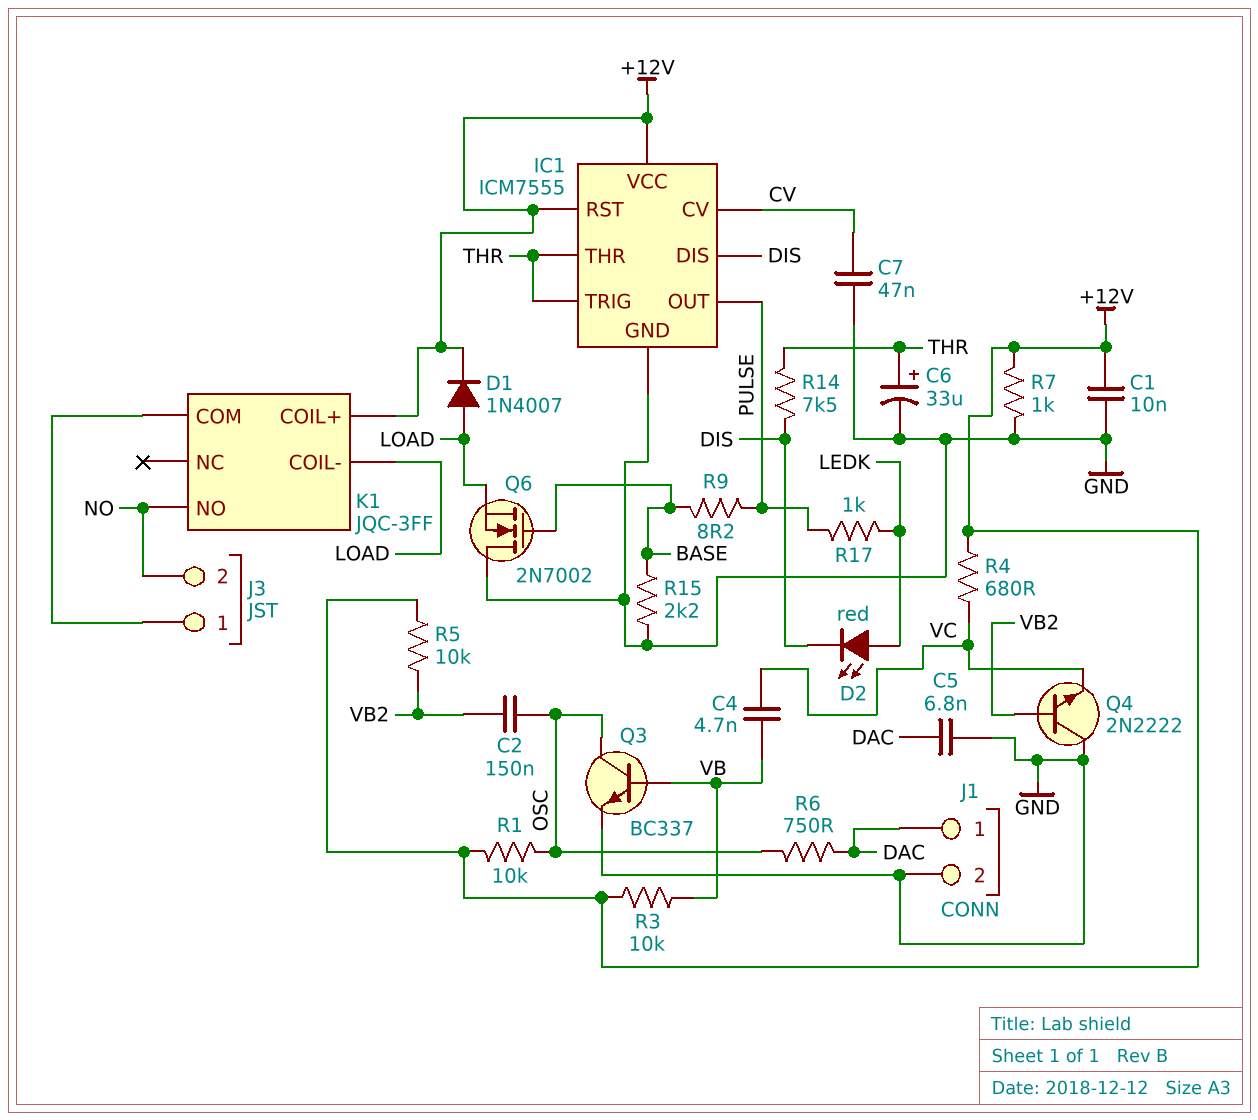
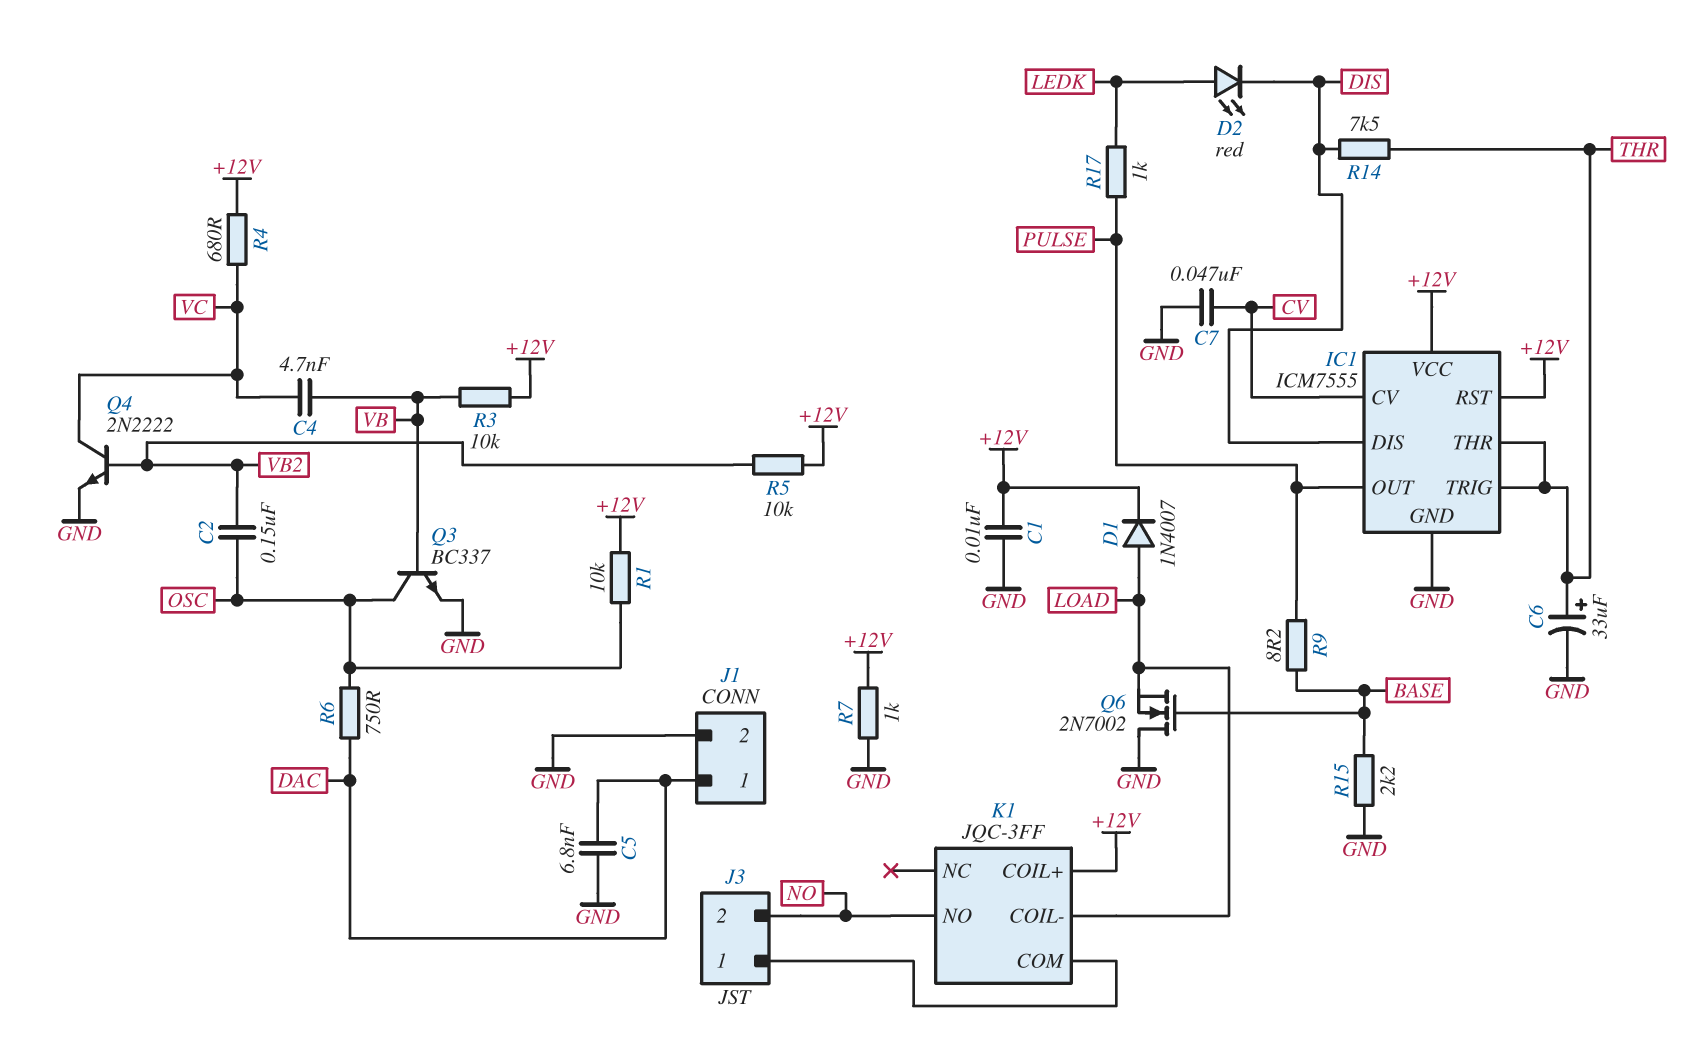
Q4: NPN 2N2222 (B VB2, C GND, E VC) -> NPN 2N2222 (B VB2, C VC, E GND)

